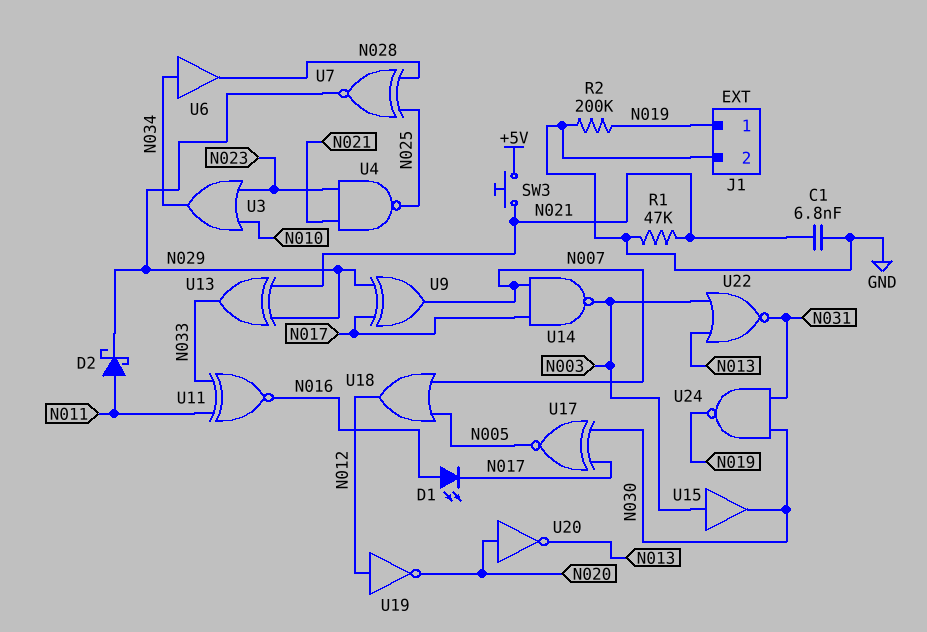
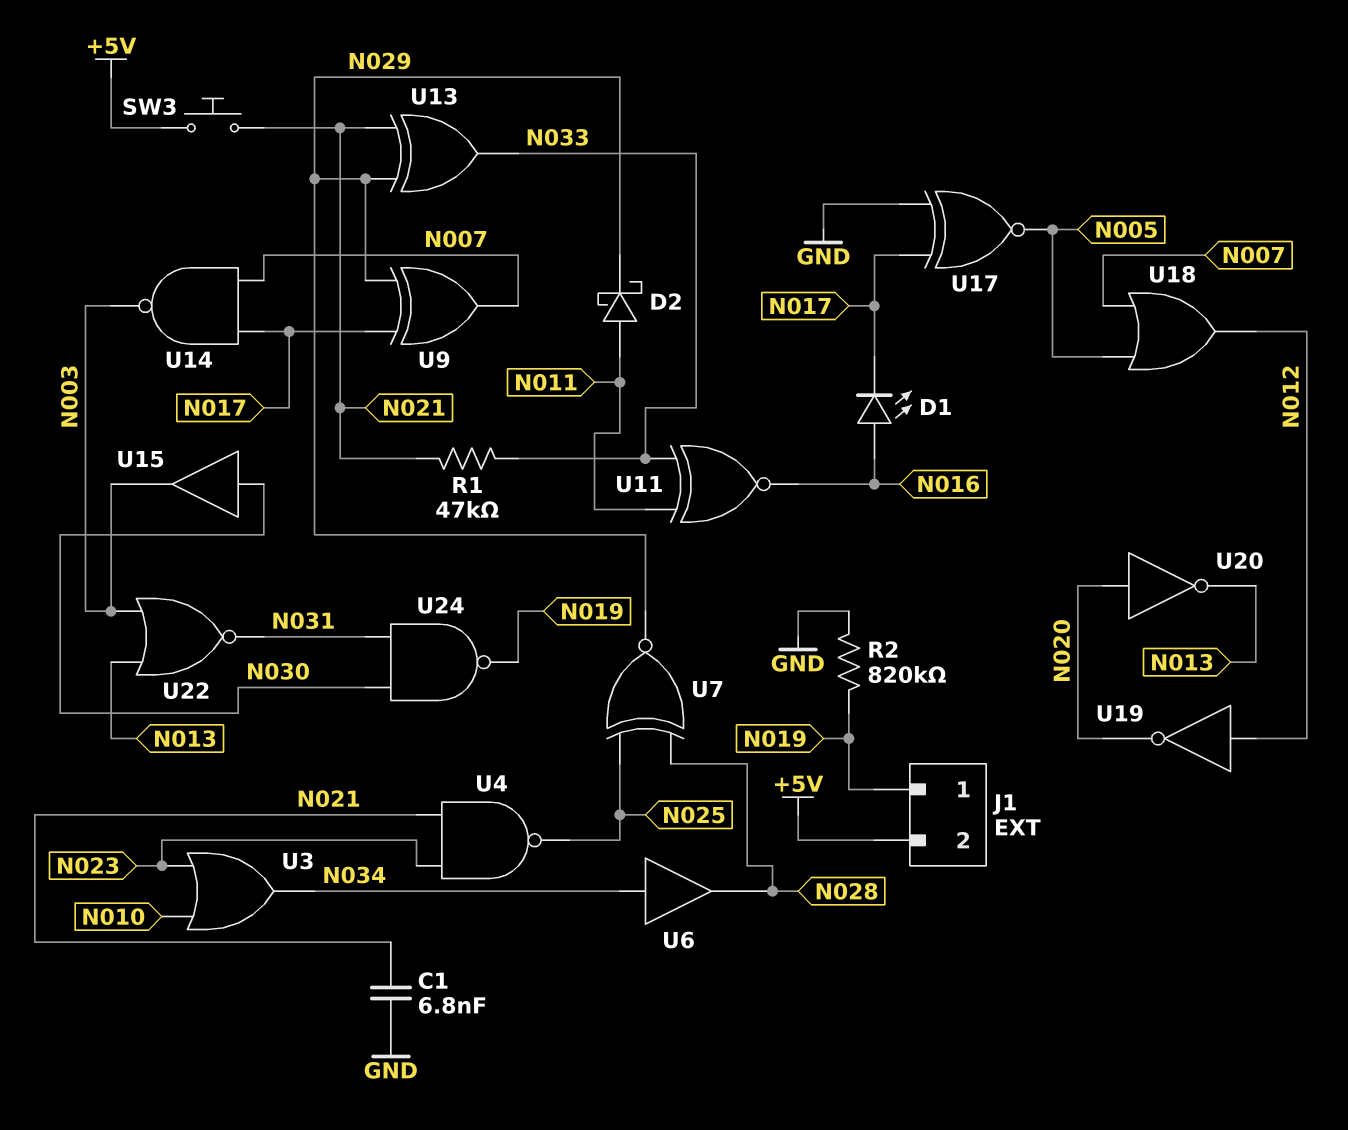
J1 pin 2: GND -> +5V
R1: 47k (GND, N021) -> 47k (N021, N033)
R2: 200k (GND, N019) -> 820k (GND, N019)
U15: buffer (in N003, out N030) -> buffer (in N030, out N003)
U17: XNOR (in N017, in N030, out N005) -> XNOR (in GND, in N017, out N005)

